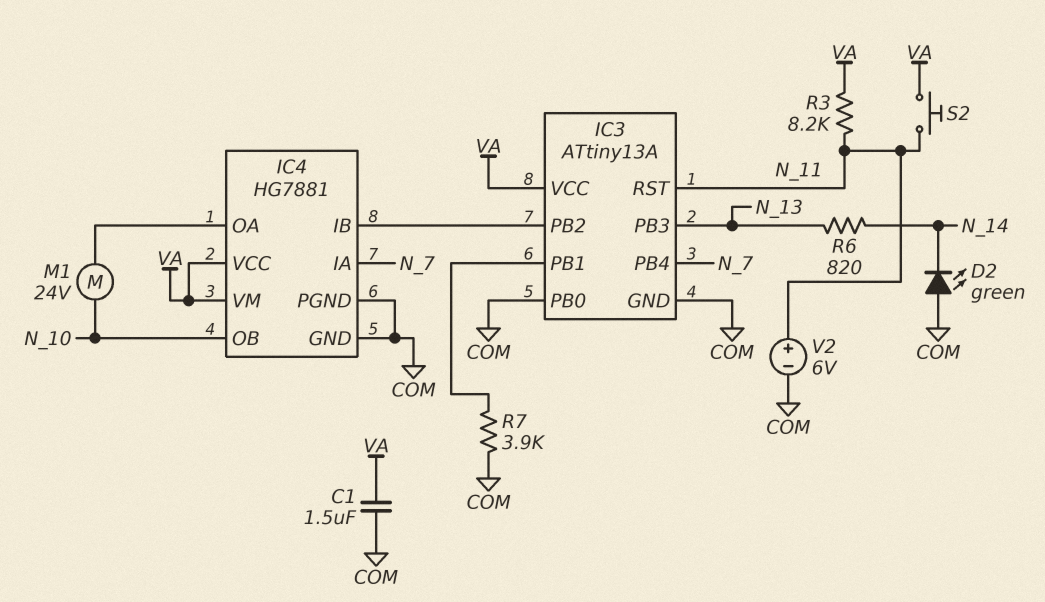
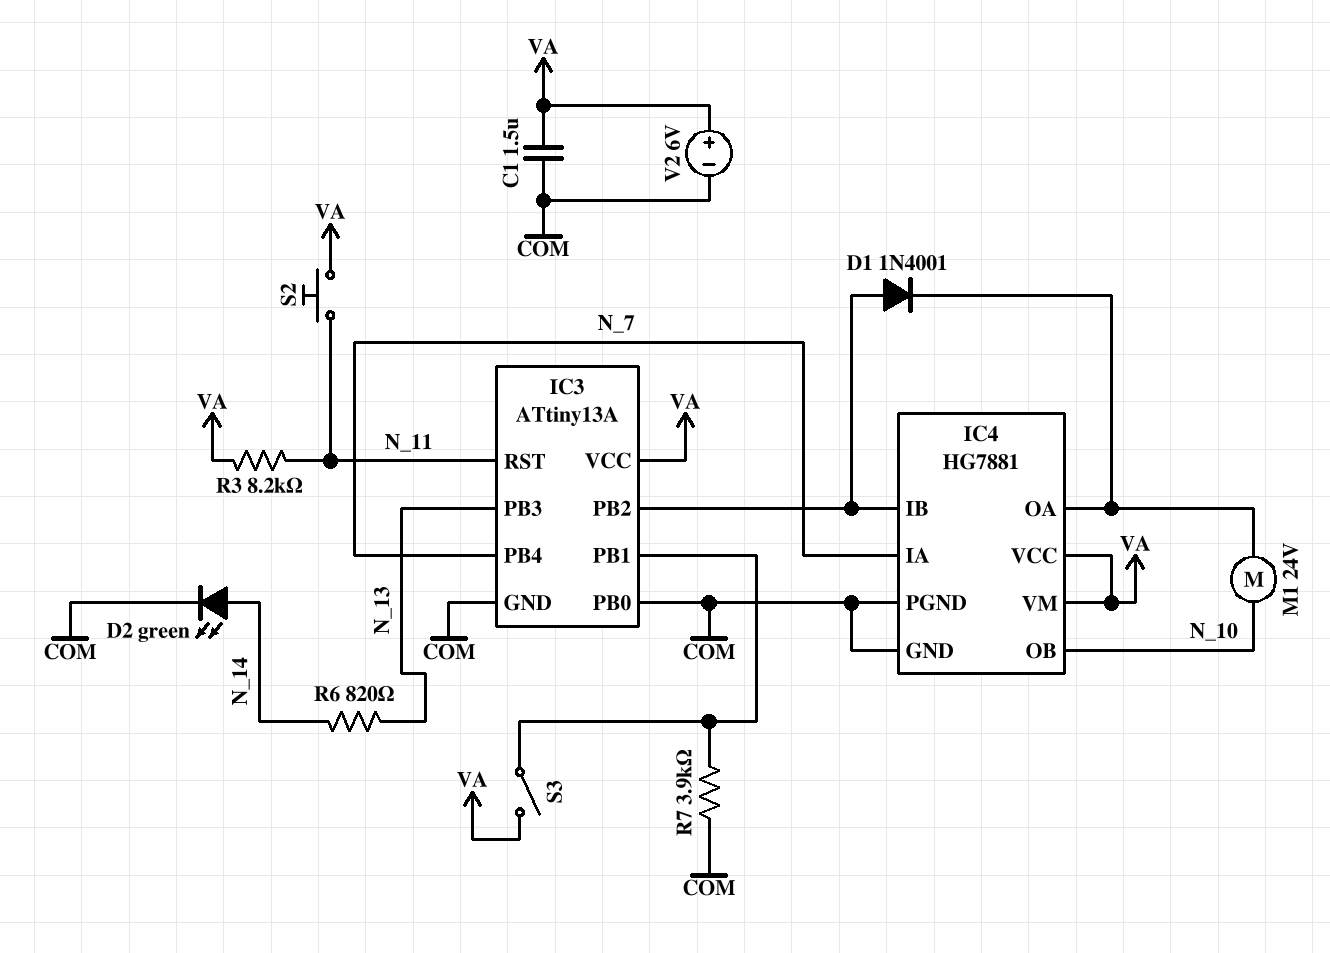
D1: none -> diode 1N4001 (A IC3/PB2, K IC4/OA)
D2: LED green (A COM, K N_14) -> LED green (A N_14, K COM)
S3: none -> switch (IC3/PB1, VA)
V2: 6V (plus N_11, minus COM) -> 6V (plus VA, minus COM)

